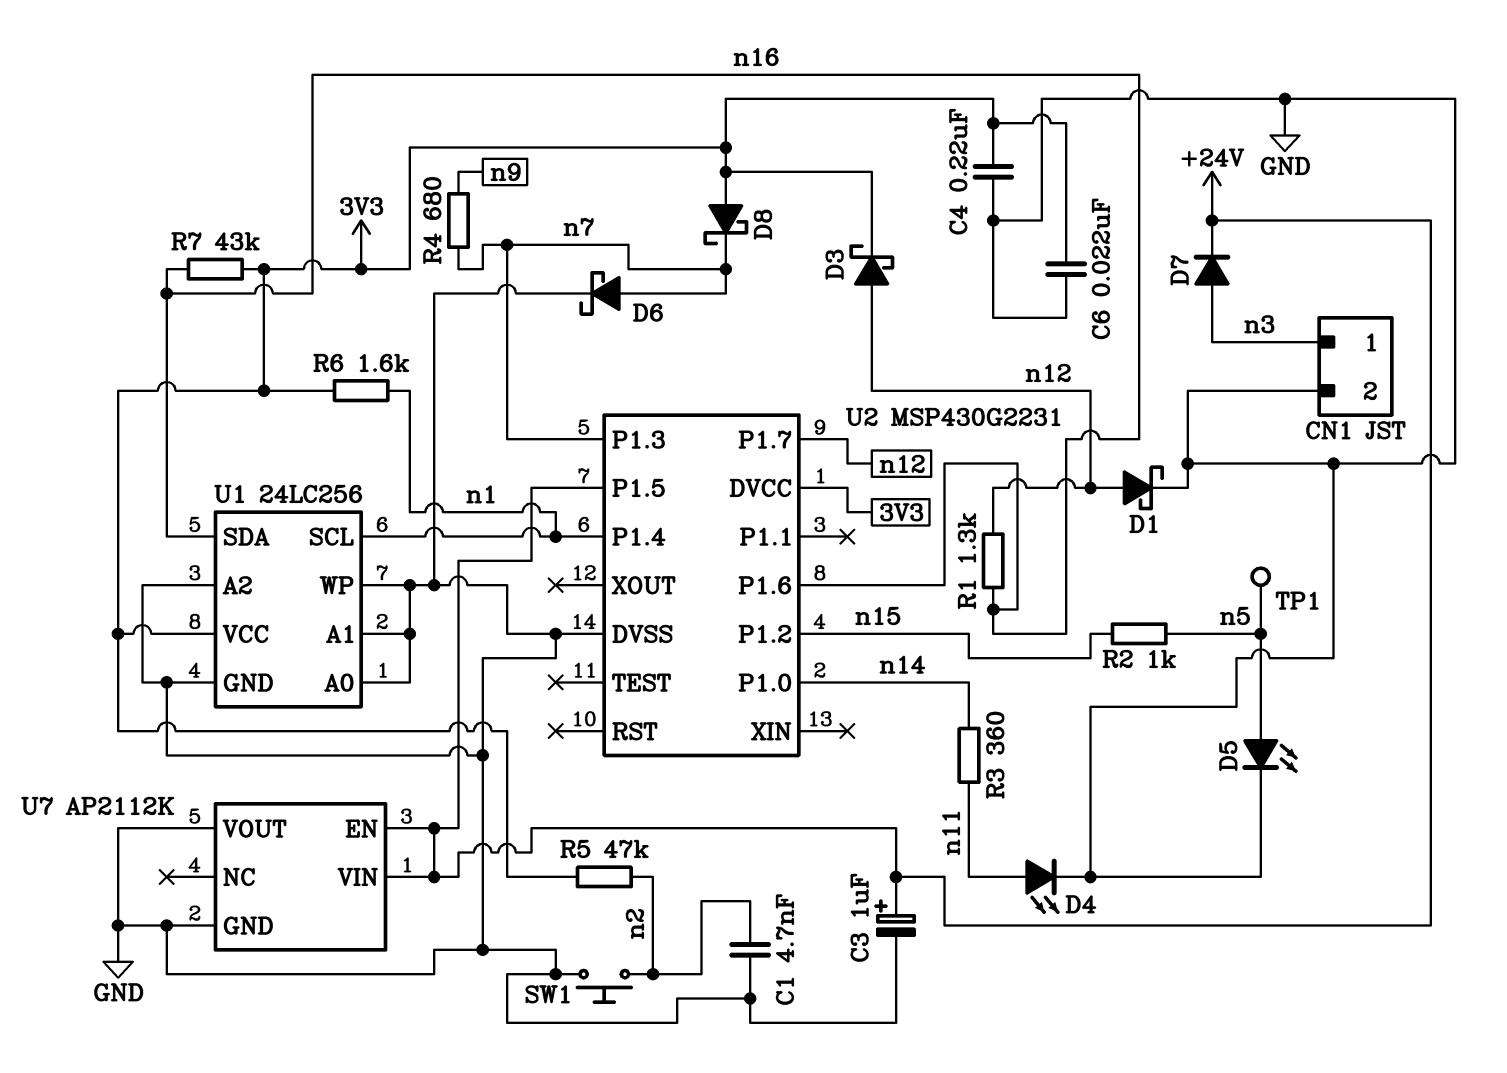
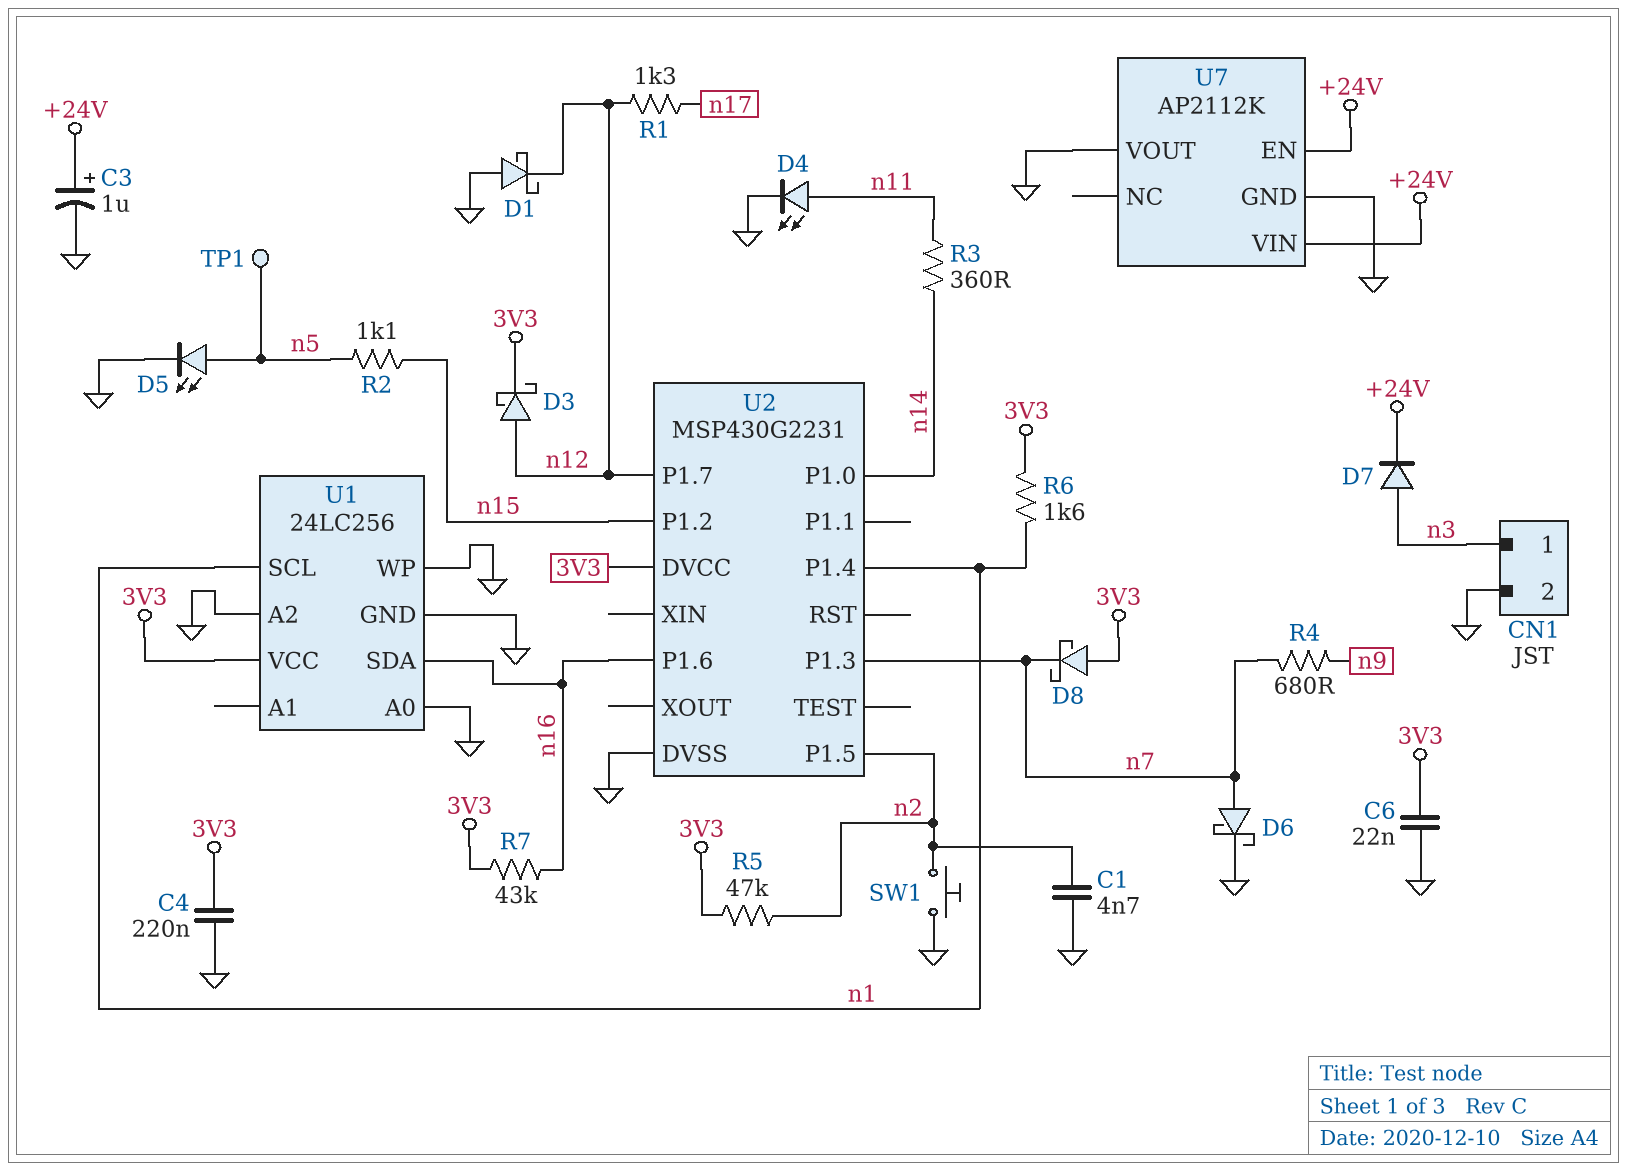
D1: schottky (A n12, K GND) -> schottky (A GND, K n12)
R1: 1.3k (n12, n16) -> 1.3k (n12, n17)
R2: 1k (n5, n15) -> 1.1k (n5, n15)
U1 pin A1: GND -> none
U2 pin P1.5: +24V -> n2

